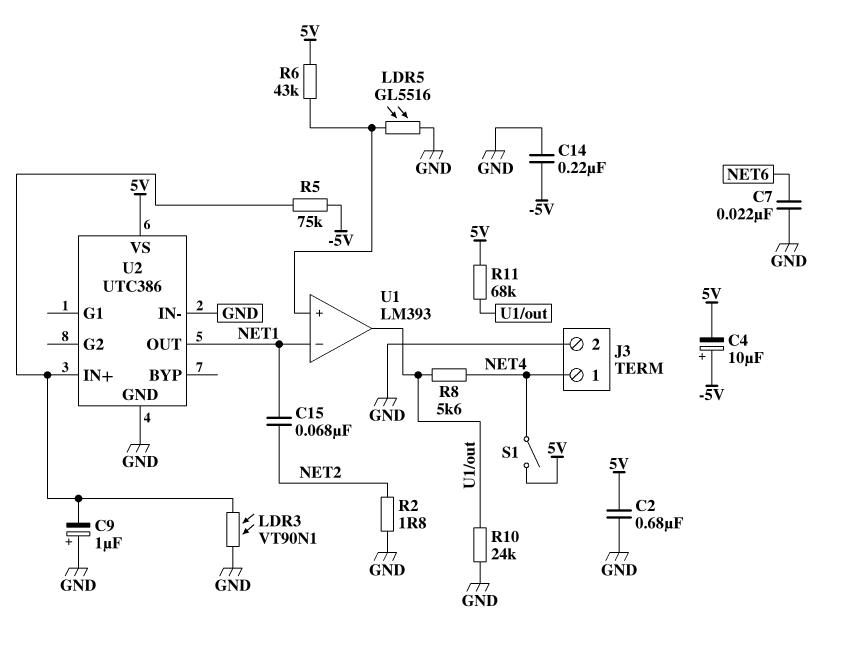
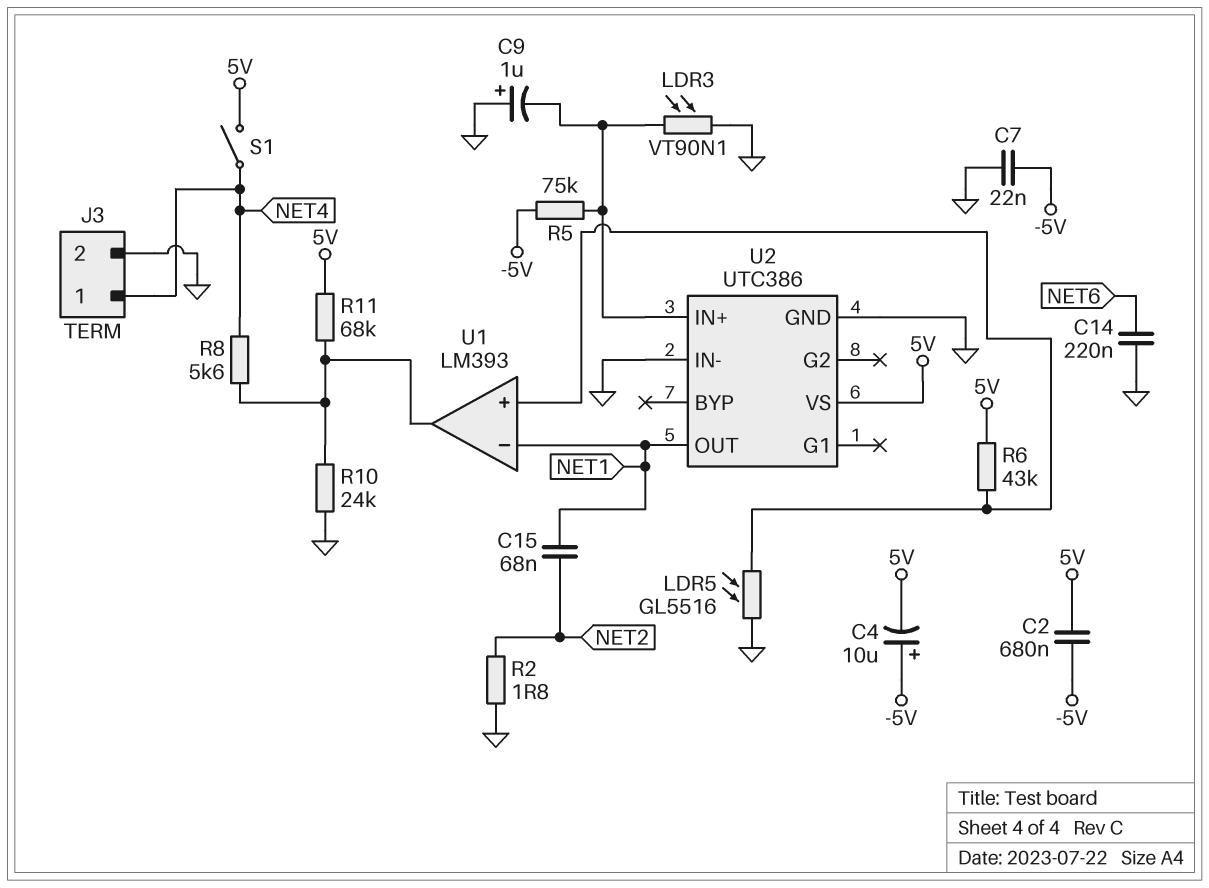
C2: 680nF (5V, GND) -> 680nF (-5V, 5V)
C7: 22nF (GND, NET6) -> 22nF (-5V, GND)
C14: 220nF (-5V, GND) -> 220nF (GND, NET6)

